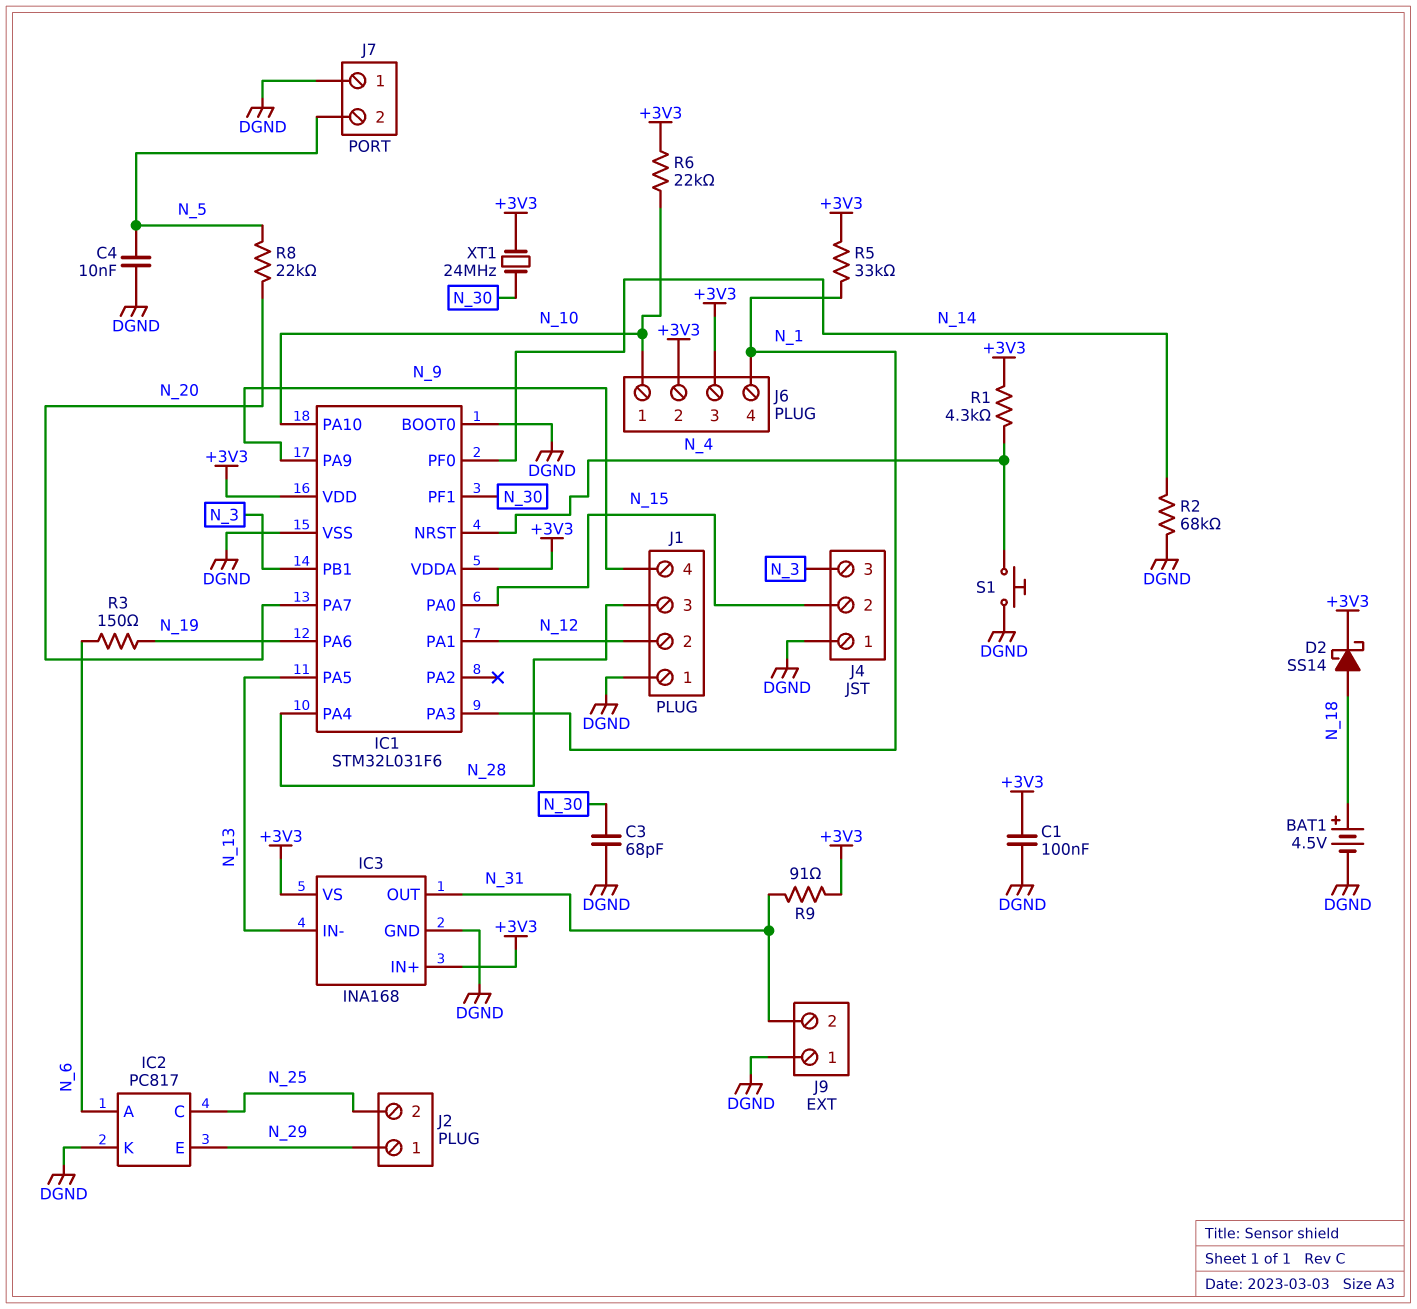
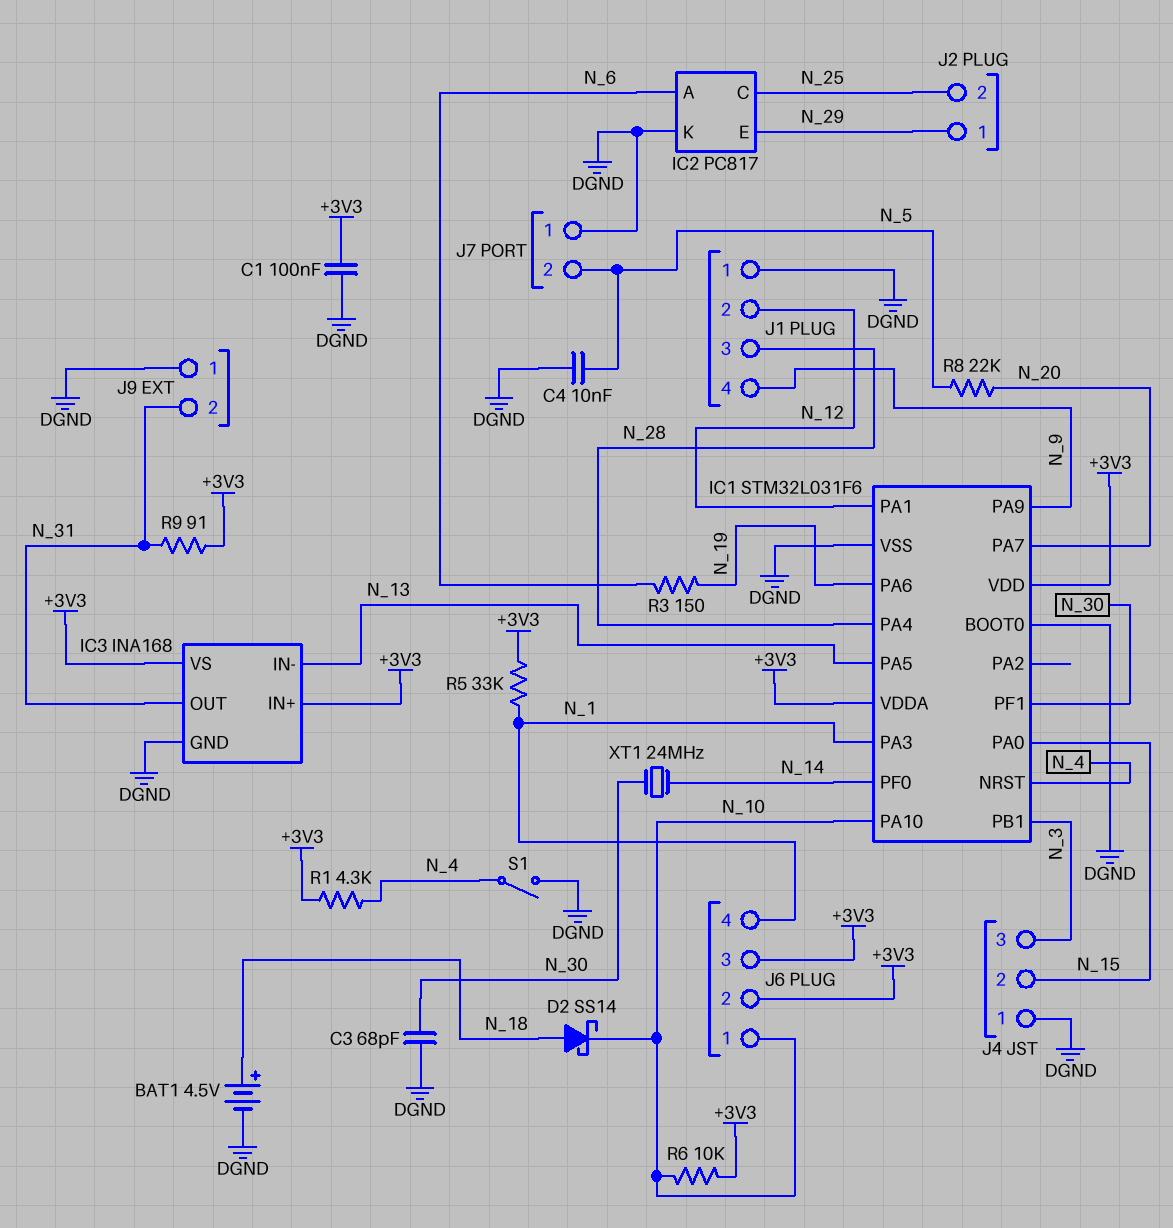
D2: schottky SS14 (A N_18, K +3V3) -> schottky SS14 (A N_18, K N_10)
R2: 68k (DGND, N_14) -> none
R6: 22k (+3V3, N_10) -> 10k (+3V3, N_10)
S1: button (DGND, N_4) -> switch (DGND, N_4)
XT1: 24MHz (+3V3, N_30) -> 24MHz (N_14, N_30)

